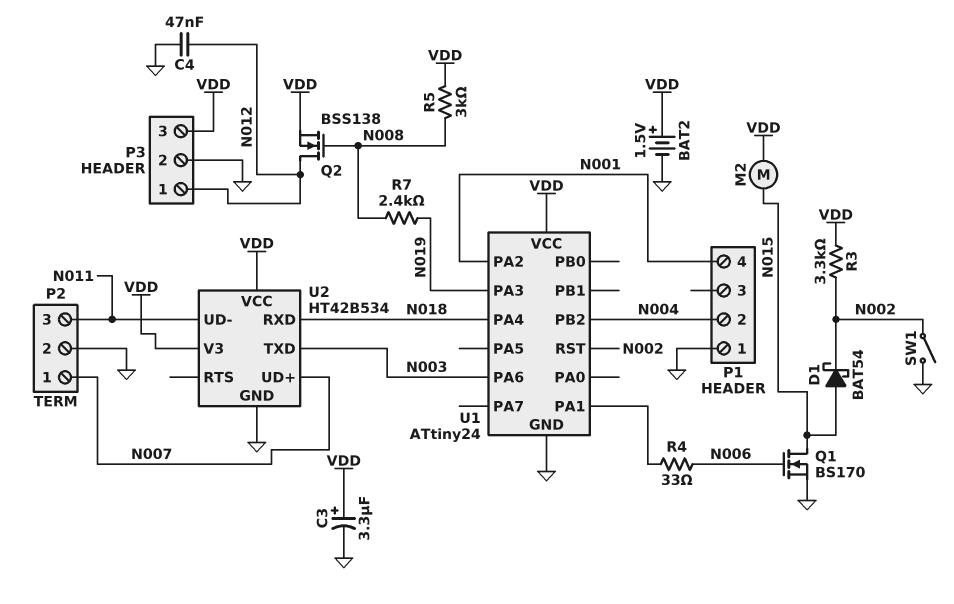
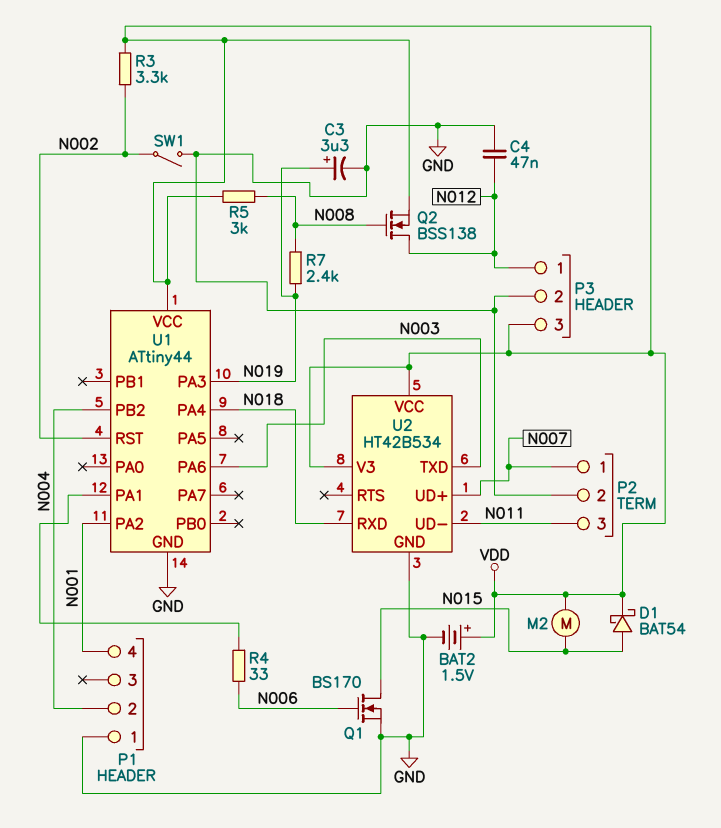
C3: 3.3uF (plus VDD, minus GND) -> 3.3uF (plus N019, minus GND)
D1: schottky BAT54 (A N015, K N002) -> schottky BAT54 (A N015, K VDD)
U1: ATtiny24 -> ATtiny44

